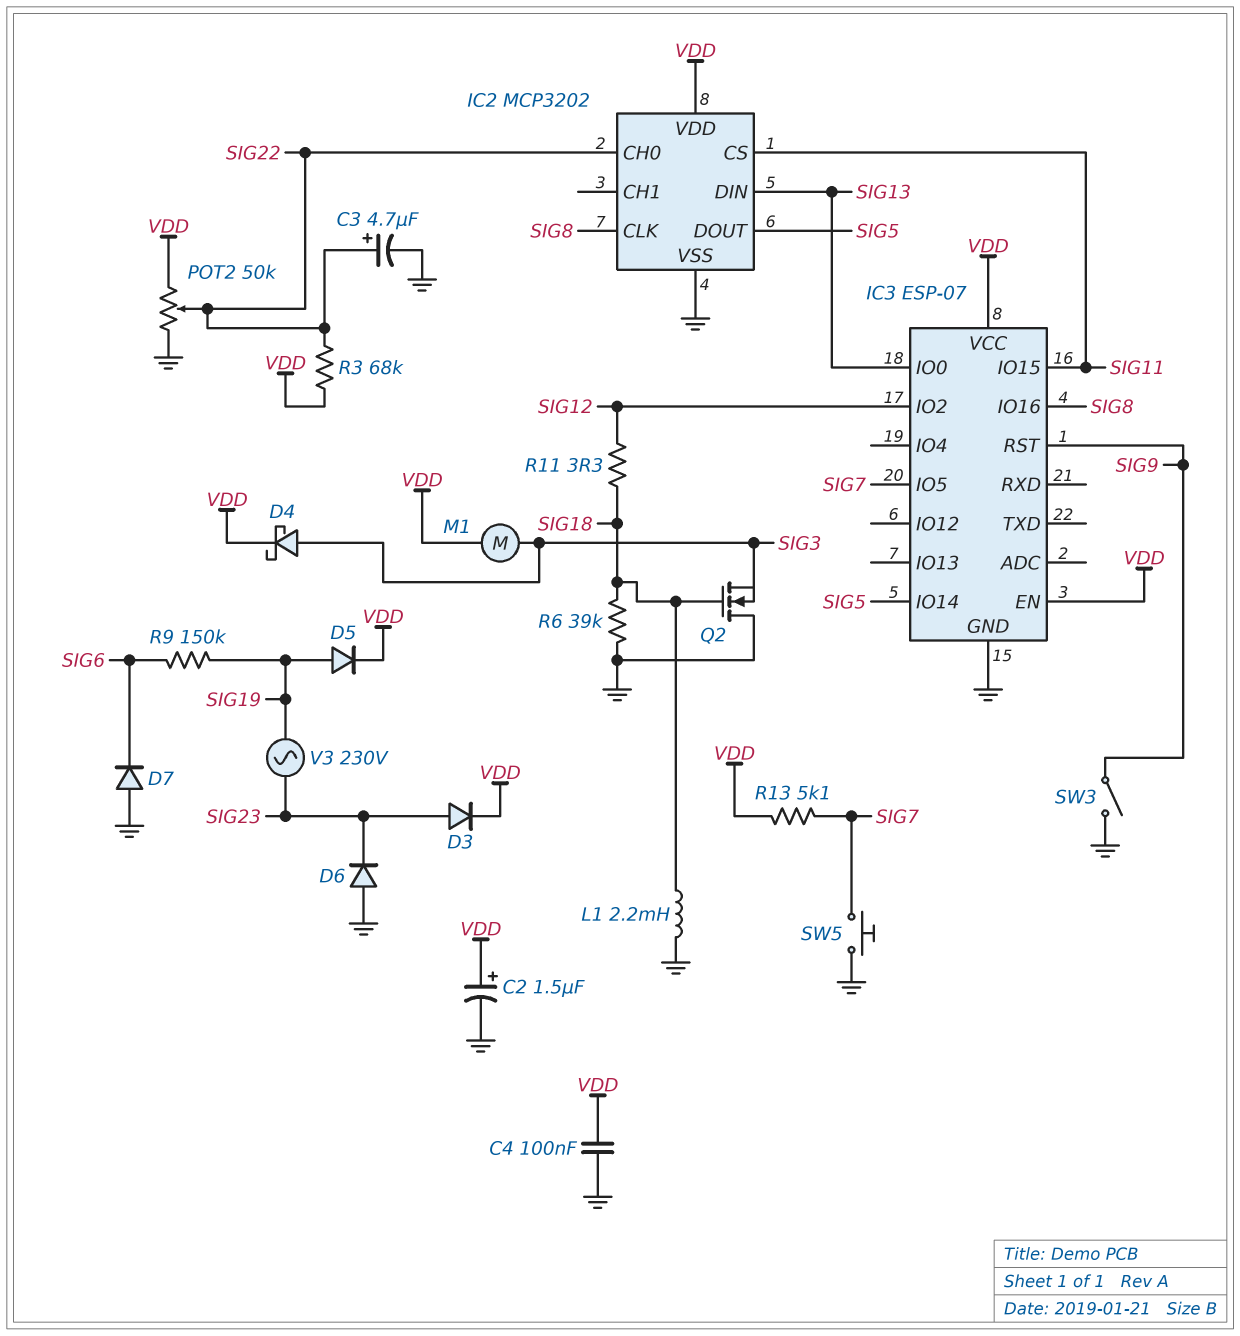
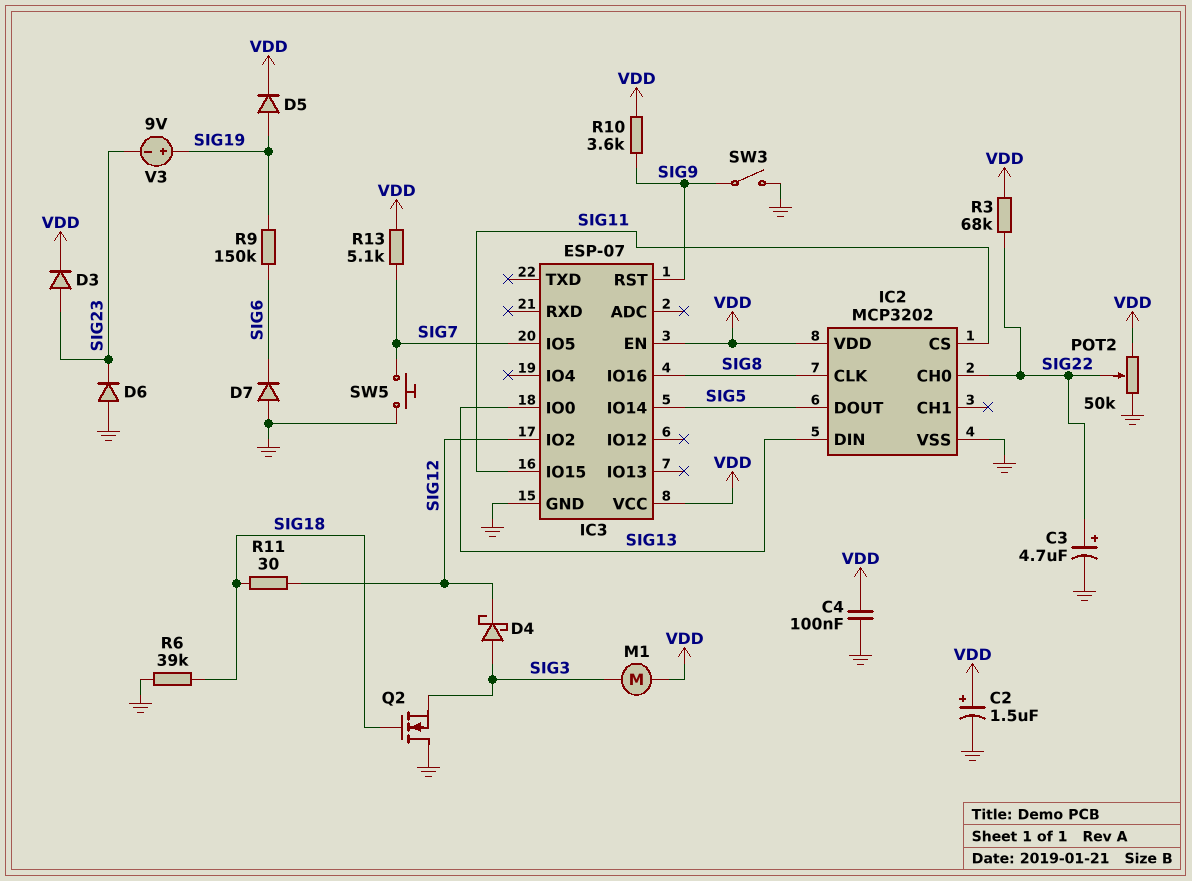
D4: schottky (A SIG3, K VDD) -> schottky (A SIG3, K SIG12)
L1: 2.2mH (GND, SIG18) -> none
R10: none -> 3.6k (SIG9, VDD)
R11: 3.3 (SIG12, SIG18) -> 30 (SIG12, SIG18)
V3: AC 230V (SIG19, SIG23) -> 9V (plus SIG19, minus SIG23)

